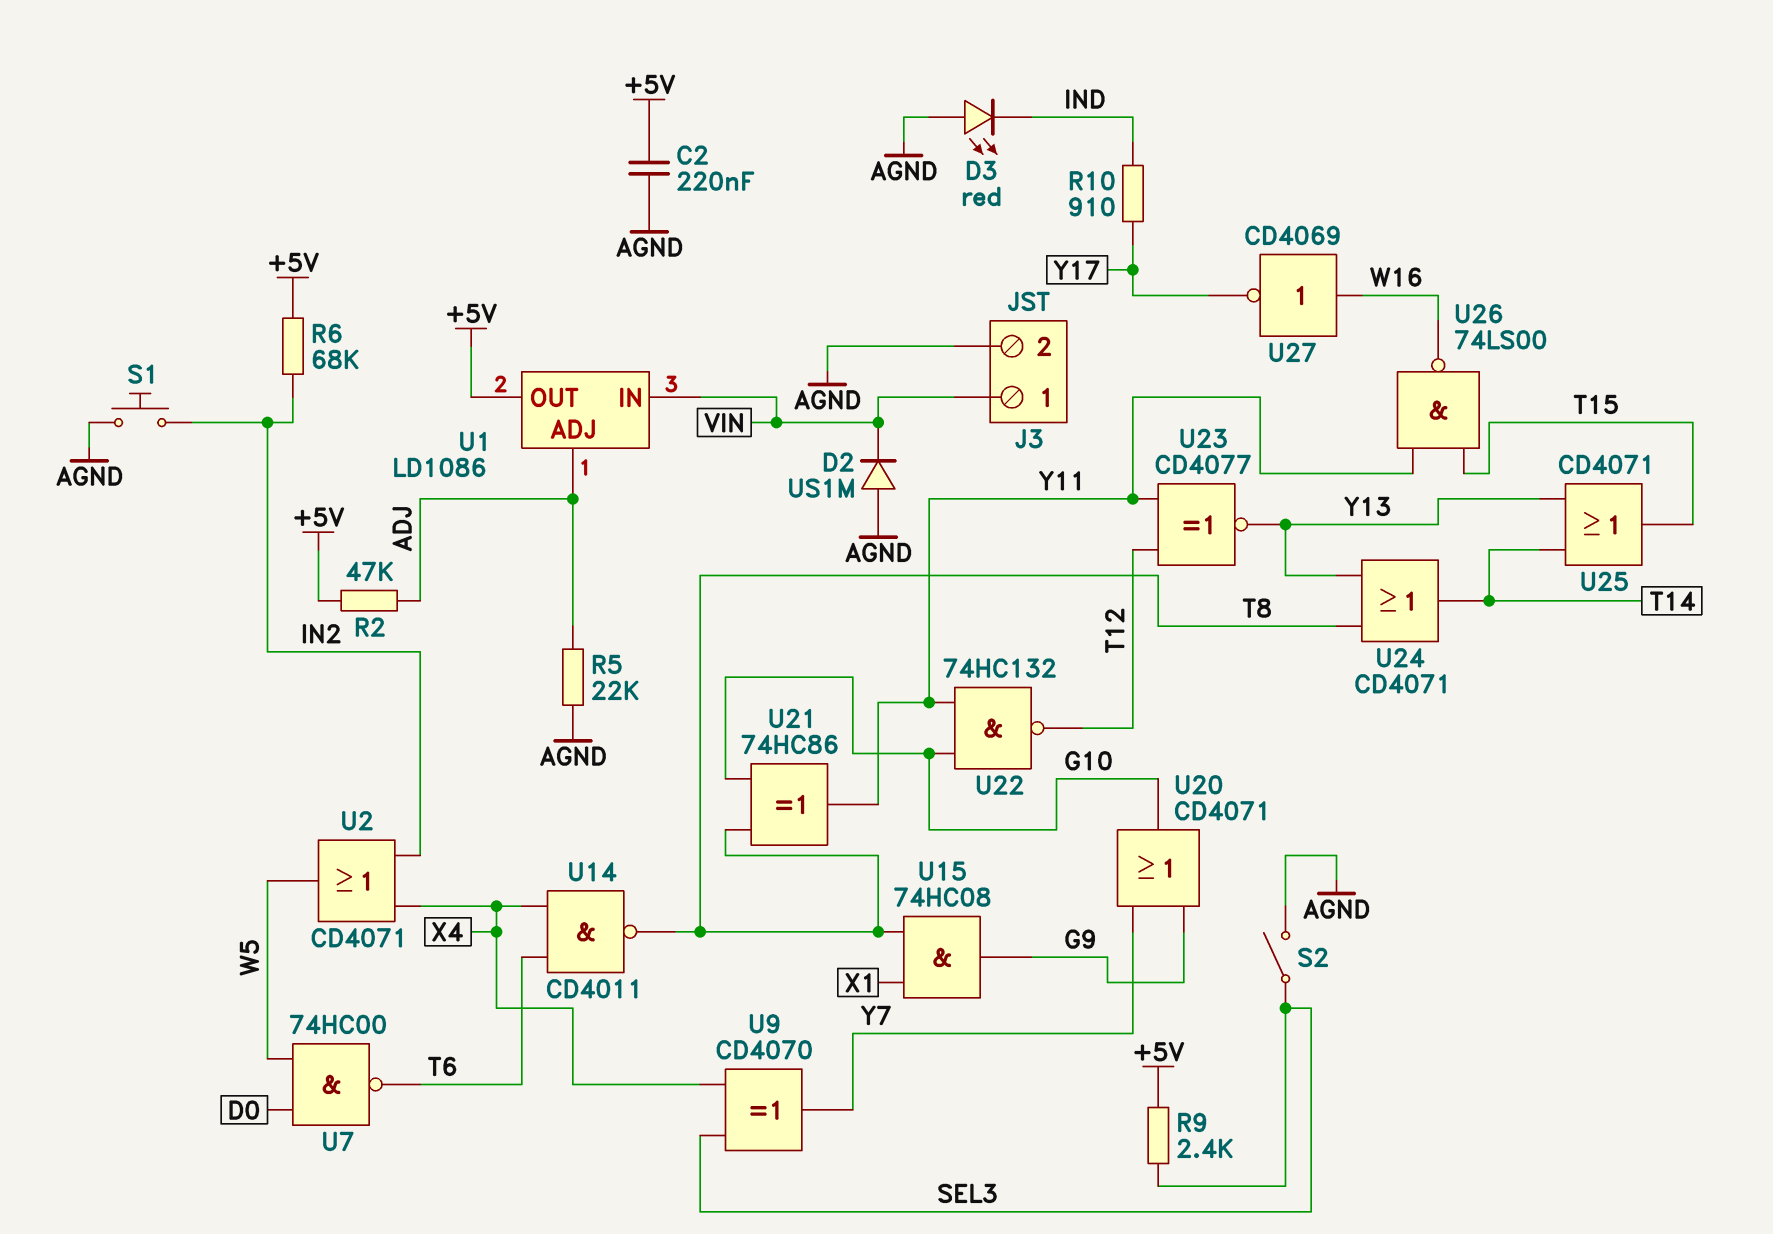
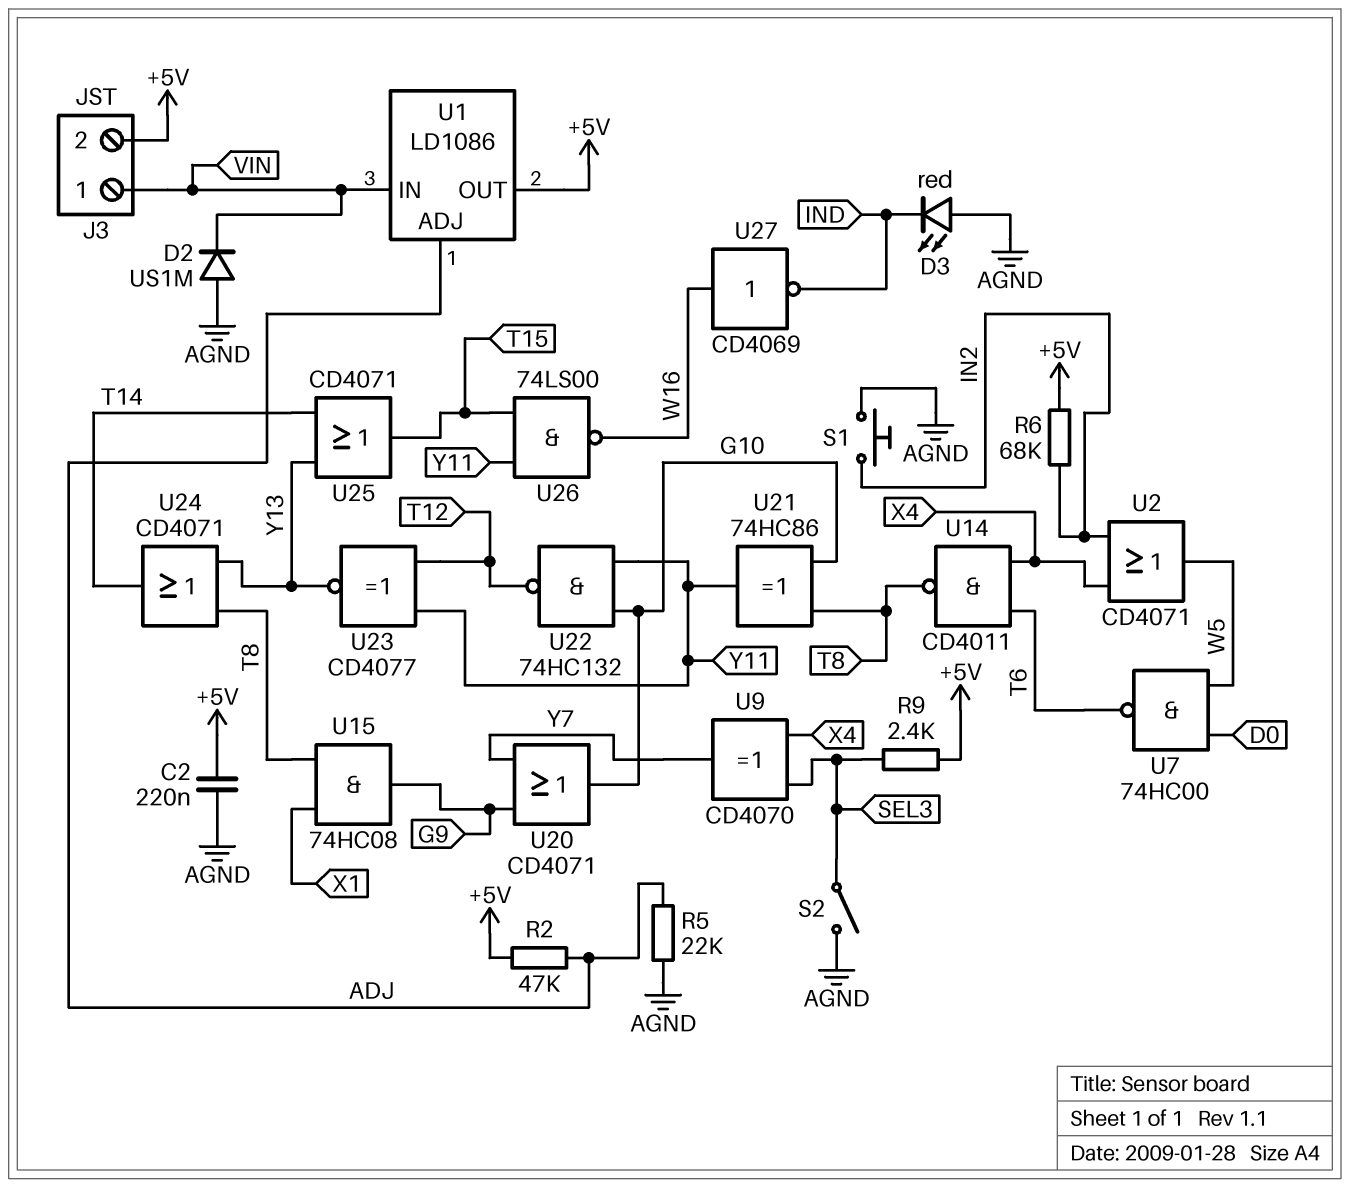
J3 pin 2: AGND -> +5V
R10: 910 (IND, Y17) -> none
U27: NOT CD4069 (in W16, out Y17) -> NOT CD4069 (in W16, out IND)

